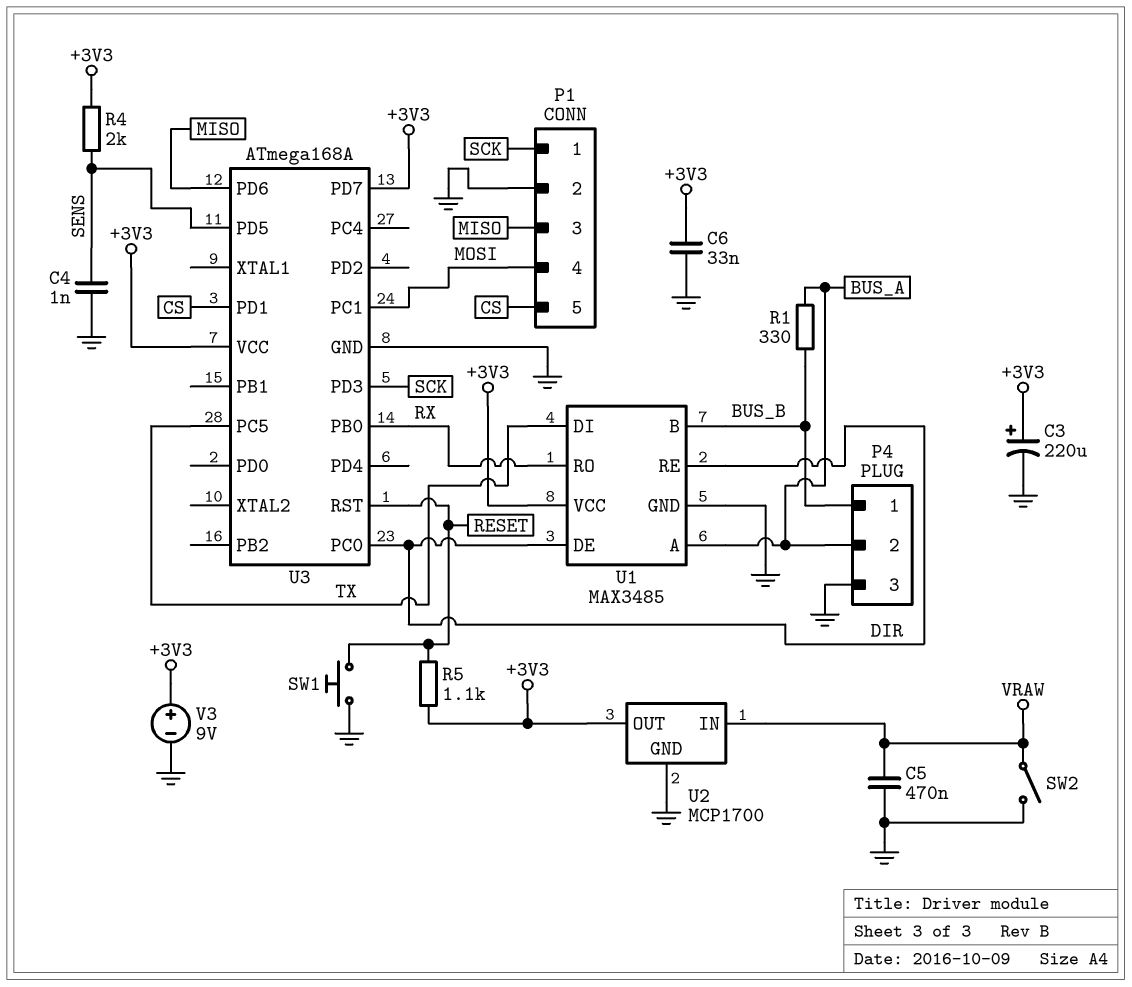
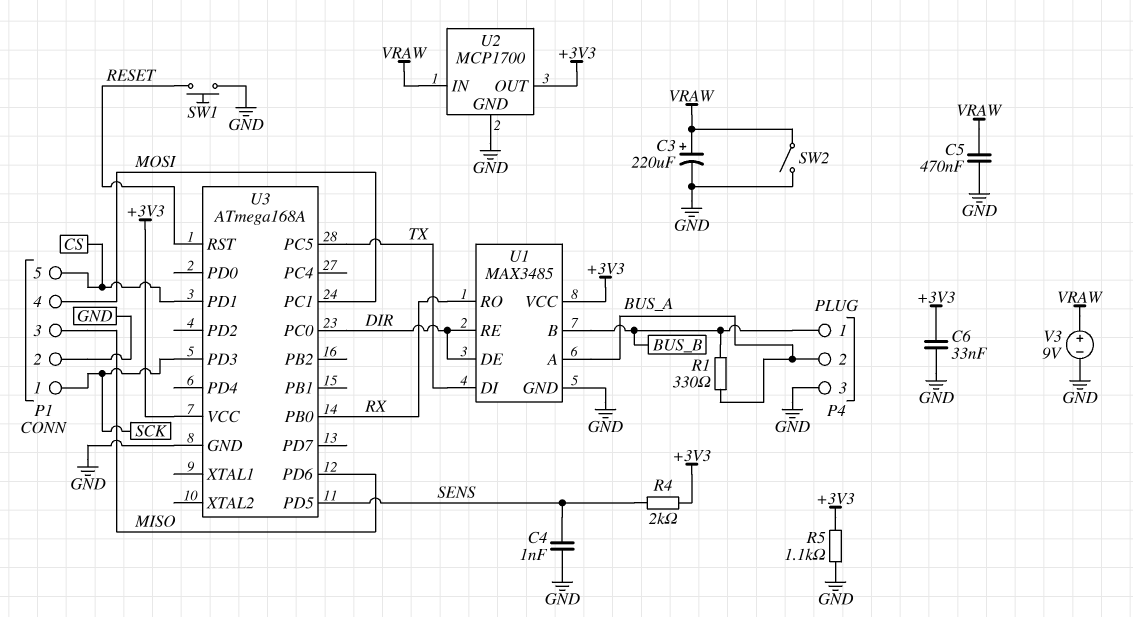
C3: 220uF (plus +3V3, minus GND) -> 220uF (plus VRAW, minus GND)
R5: 1.1k (+3V3, RESET) -> 1.1k (+3V3, GND)
U3 pin PD7: +3V3 -> none
V3: 9V (plus +3V3, minus GND) -> 9V (plus VRAW, minus GND)

